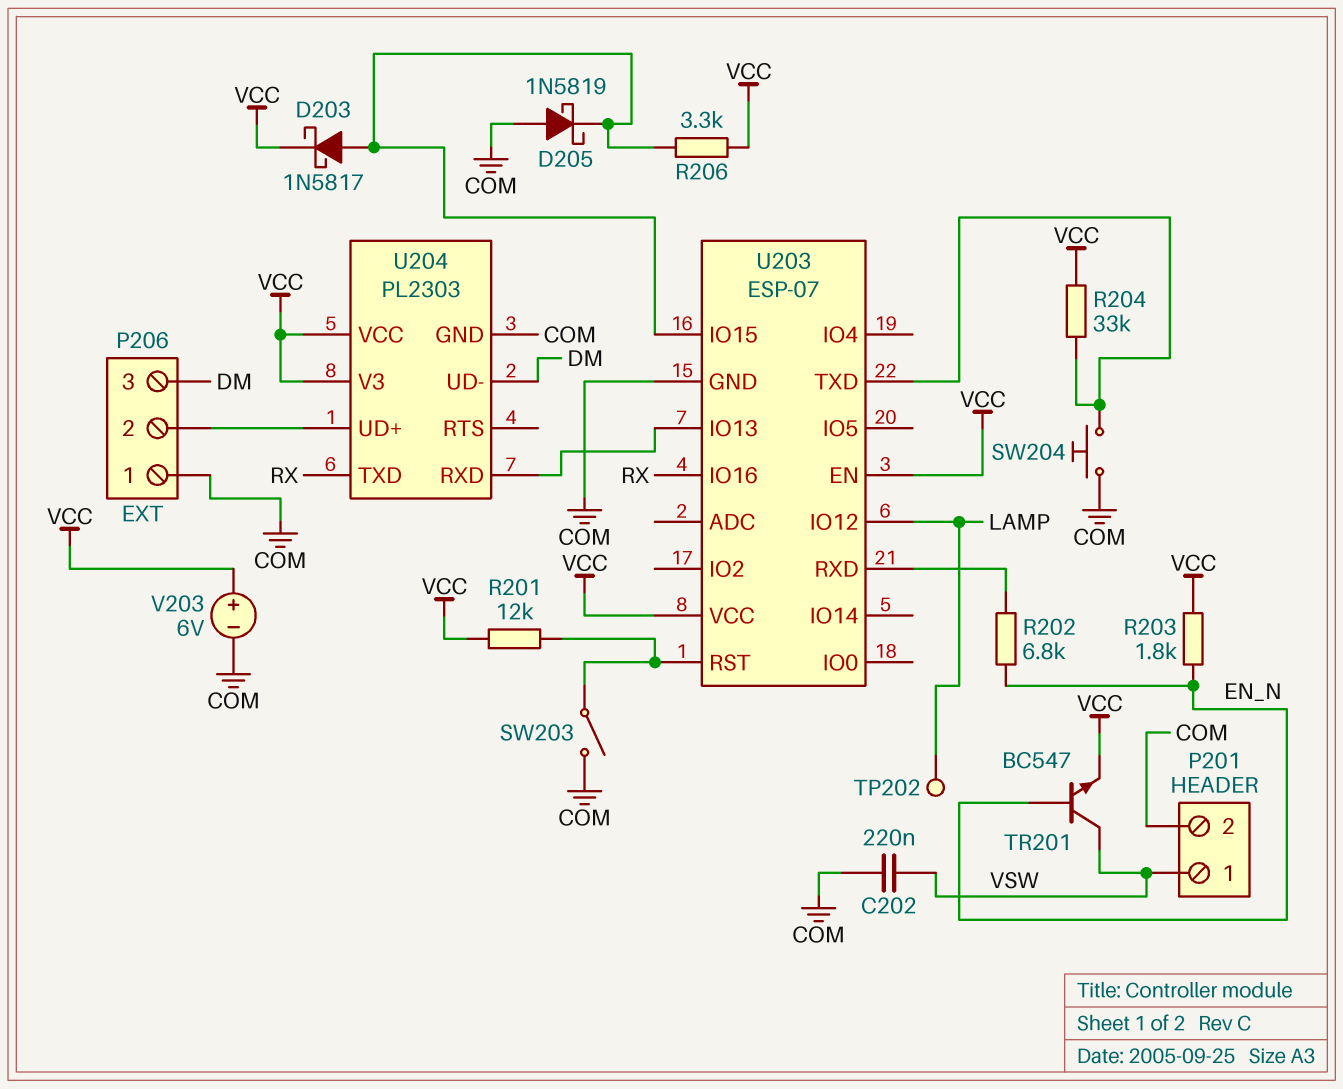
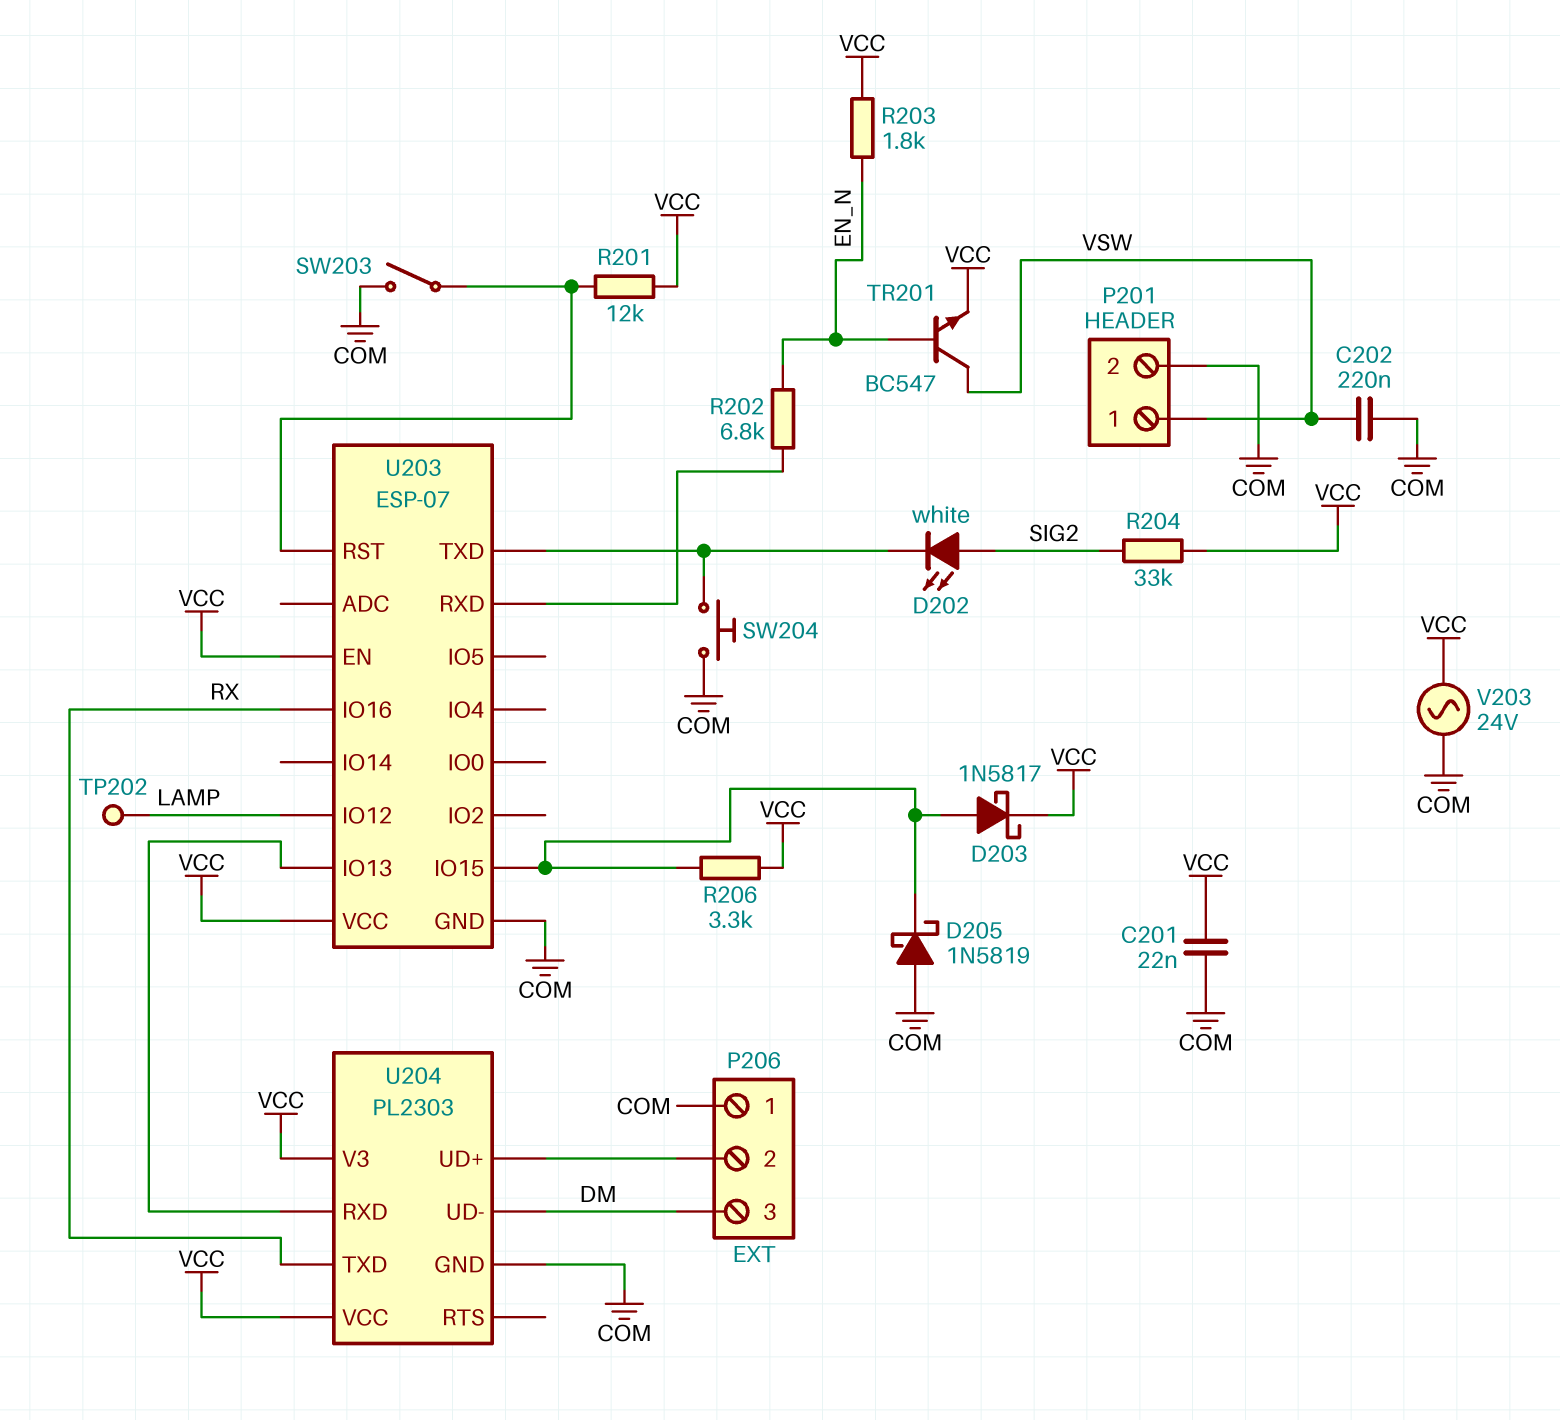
C201: none -> 22nF (COM, VCC)
D202: none -> LED white (A SIG2, K U203/TXD)
R204: 33k (U203/TXD, VCC) -> 33k (SIG2, VCC)
V203: 6V (plus VCC, minus COM) -> AC 24V (COM, VCC)

